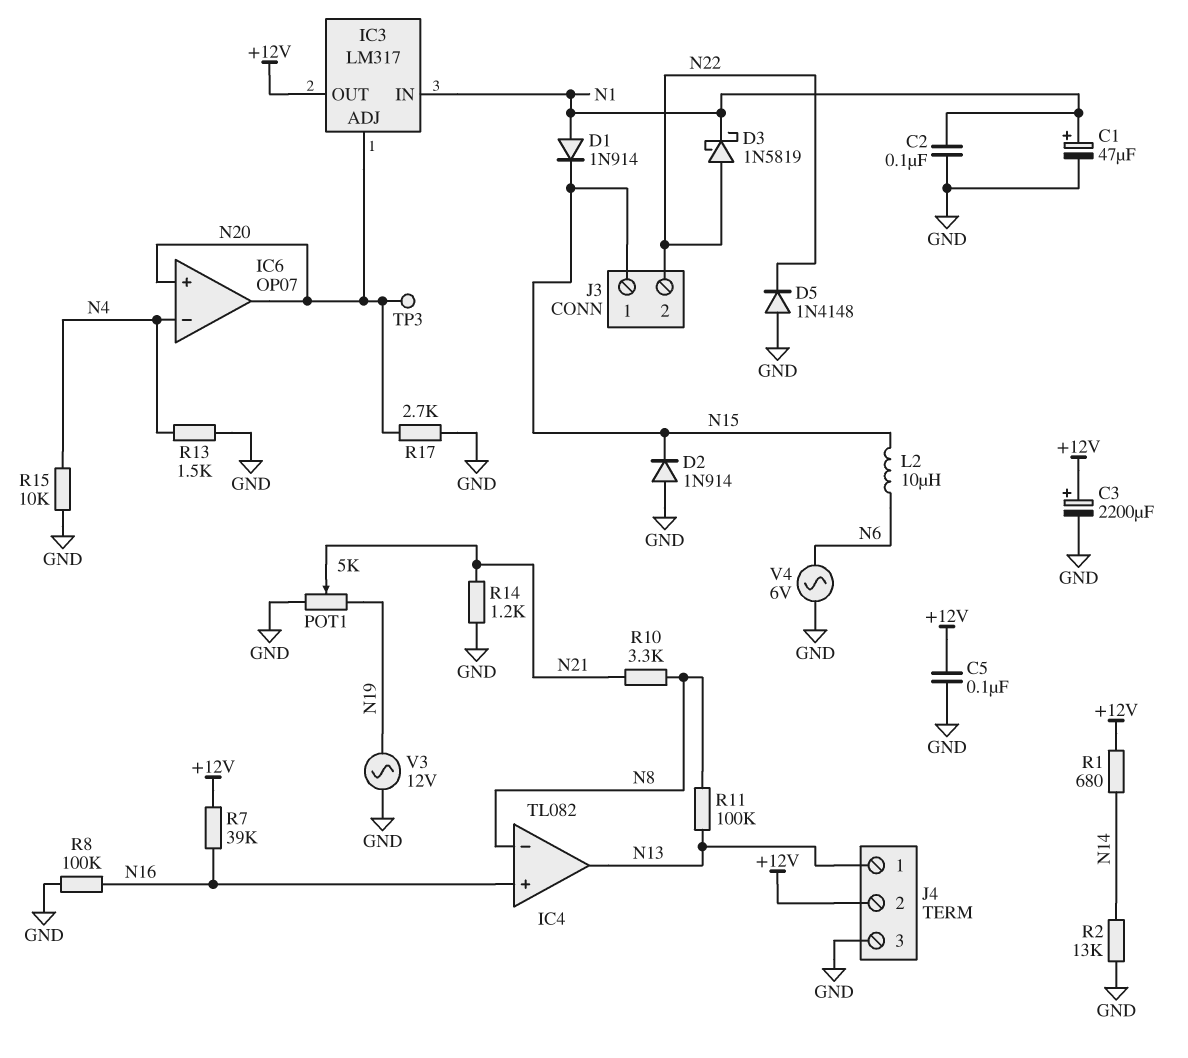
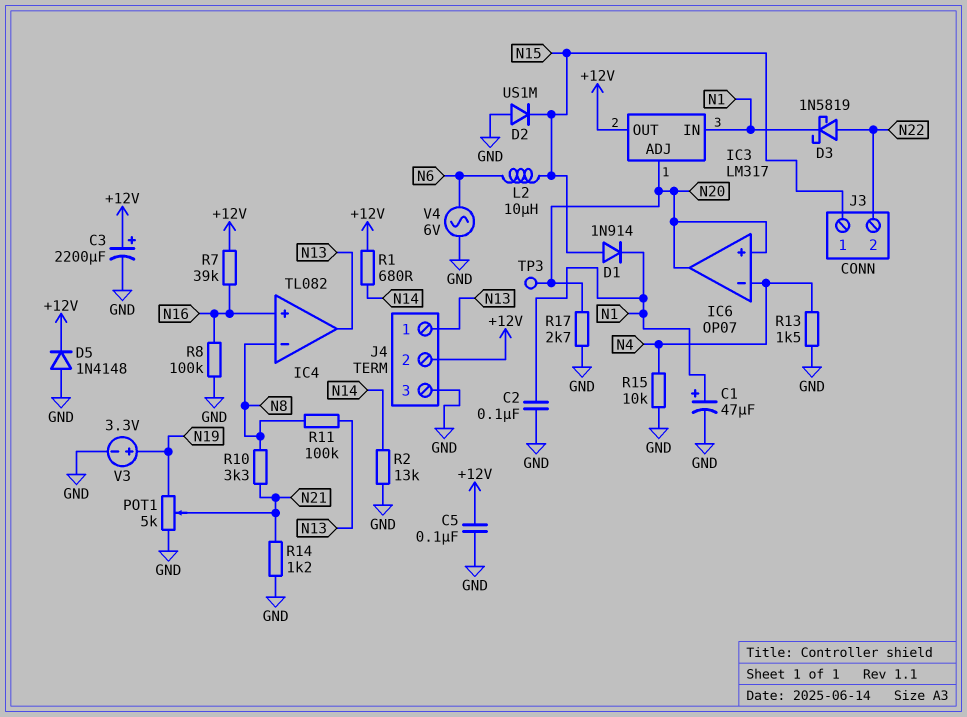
D1: diode 1N914 (A N1, K N15) -> diode 1N914 (A N15, K N1)
D2: diode 1N914 (A GND, K N15) -> diode US1M (A GND, K N15)
D5: diode 1N4148 (A GND, K N22) -> diode 1N4148 (A GND, K +12V)
V3: AC 12V (GND, N19) -> 3.3V (plus N19, minus GND)

